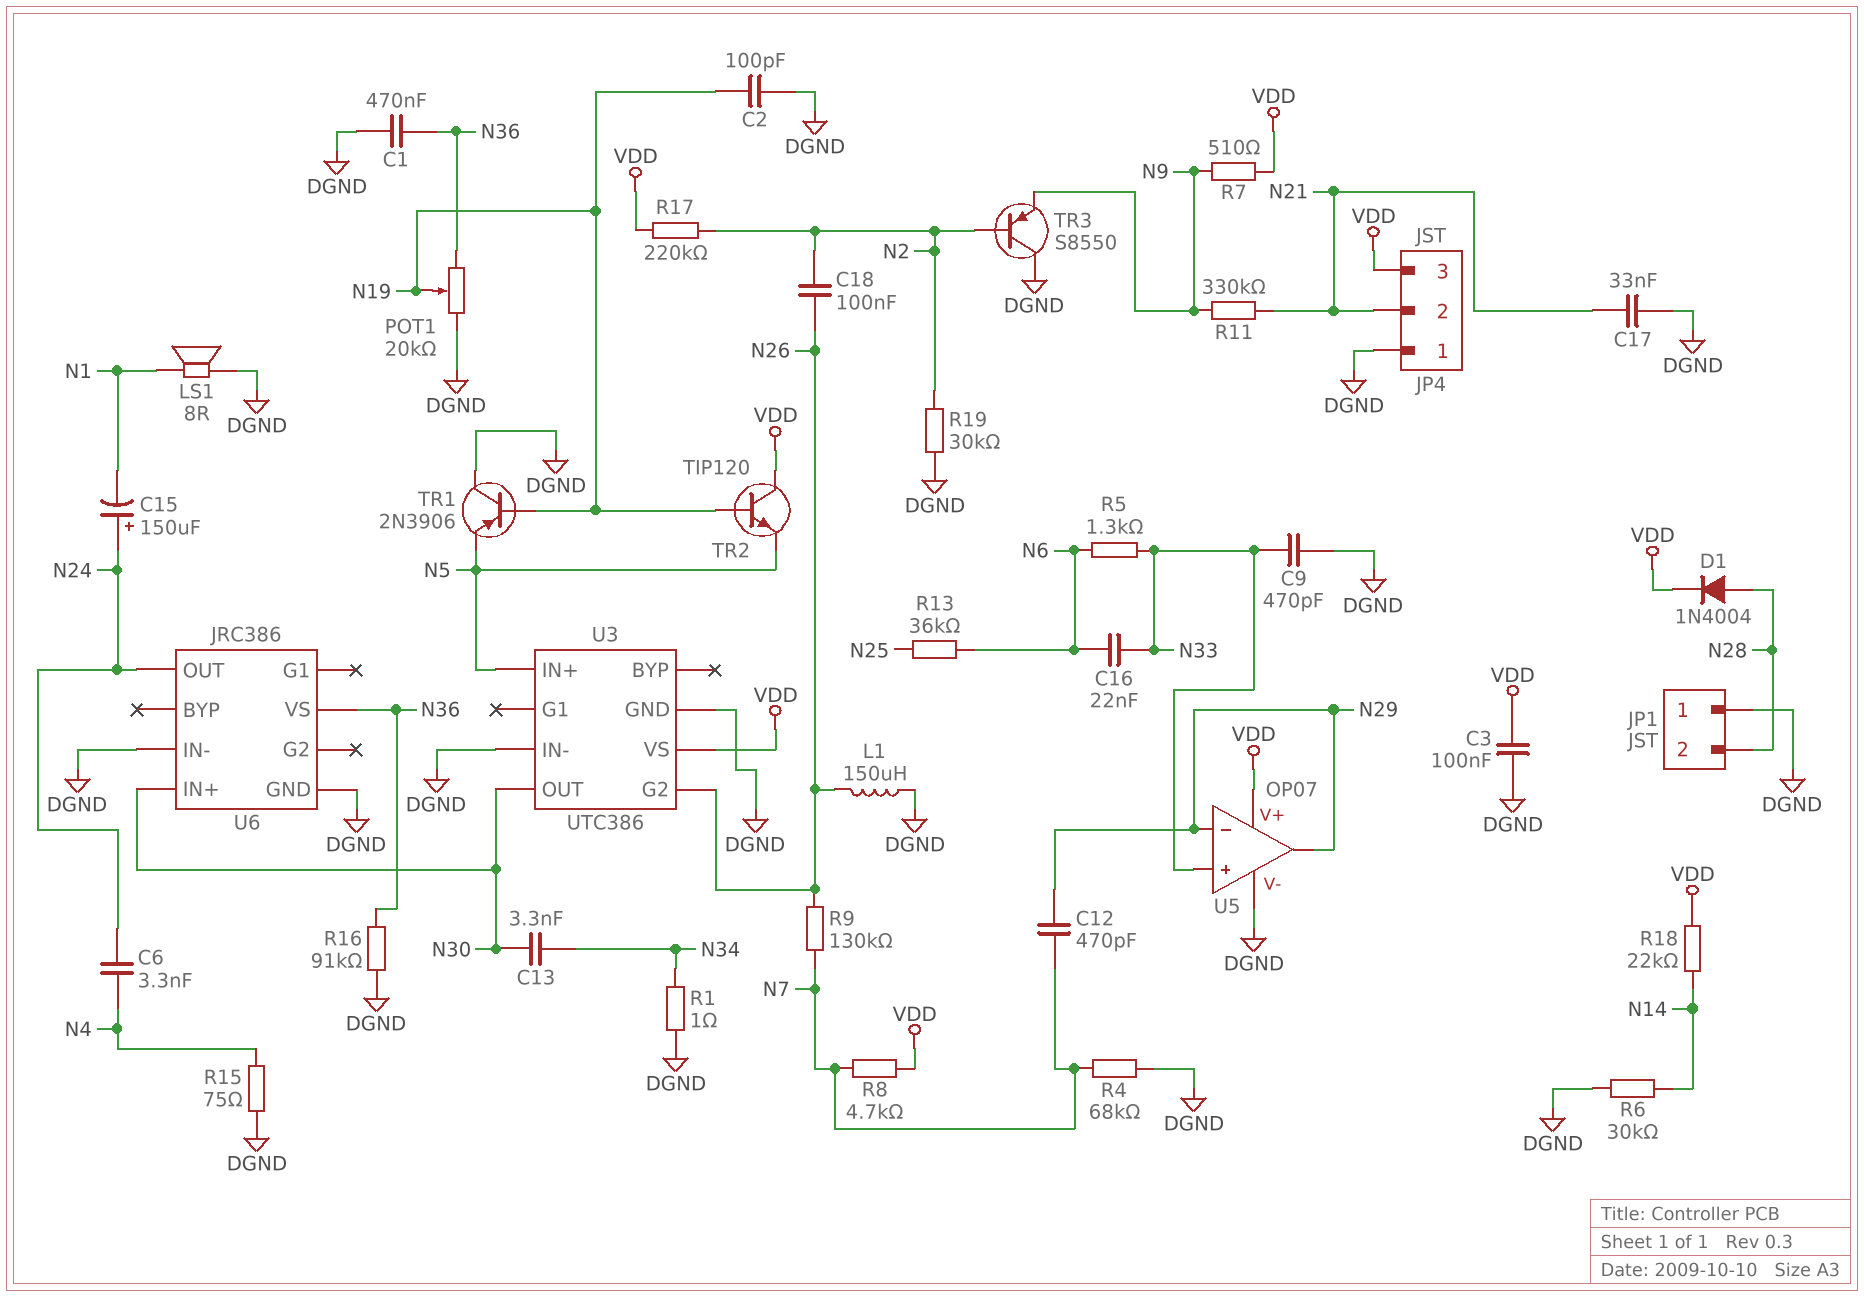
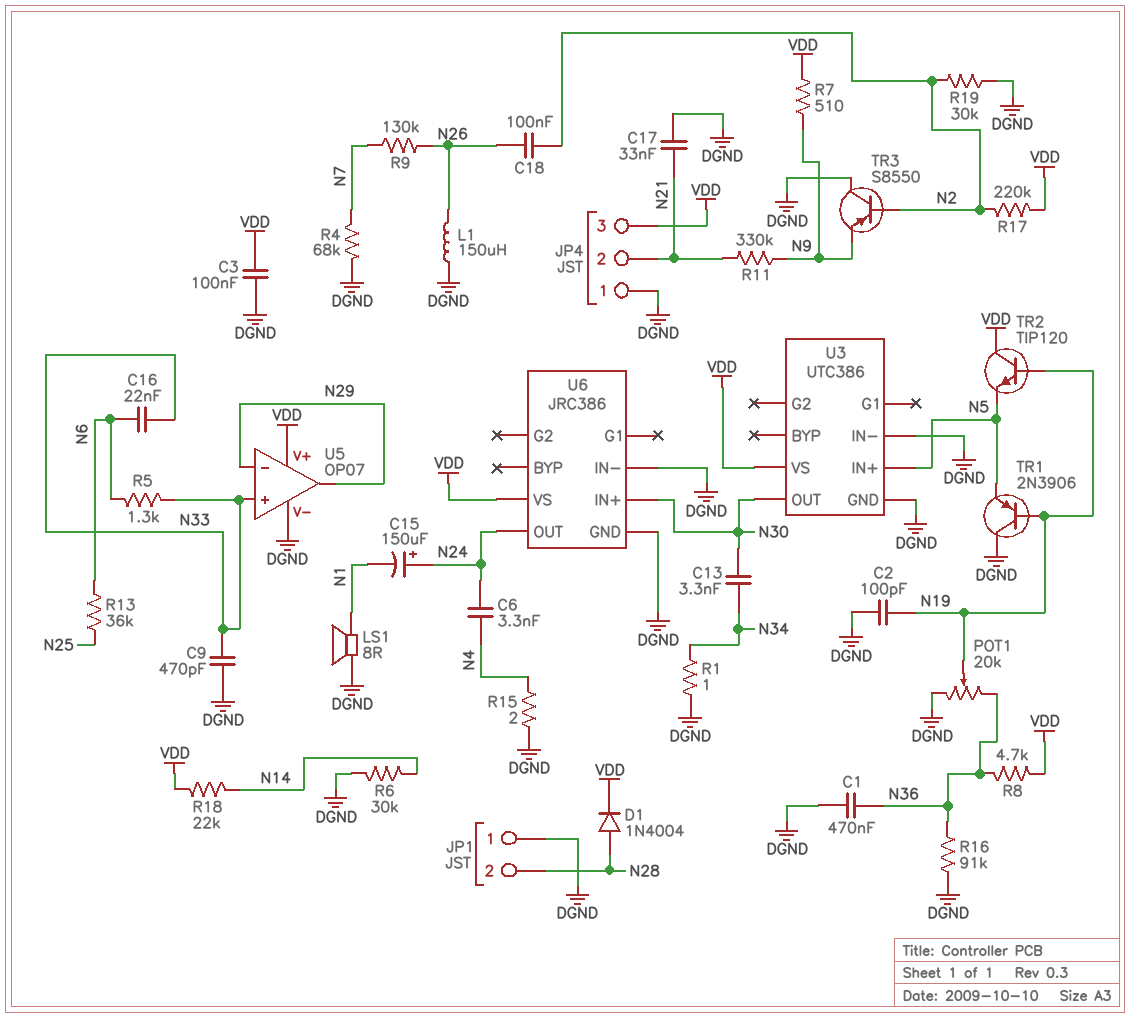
C12: 470pF (N7, N29) -> none
R8: 4.7k (N7, VDD) -> 4.7k (N36, VDD)
R15: 75 (DGND, N4) -> 2 (DGND, N4)
U3 pin G2: N26 -> none
U6 pin VS: N36 -> VDD

